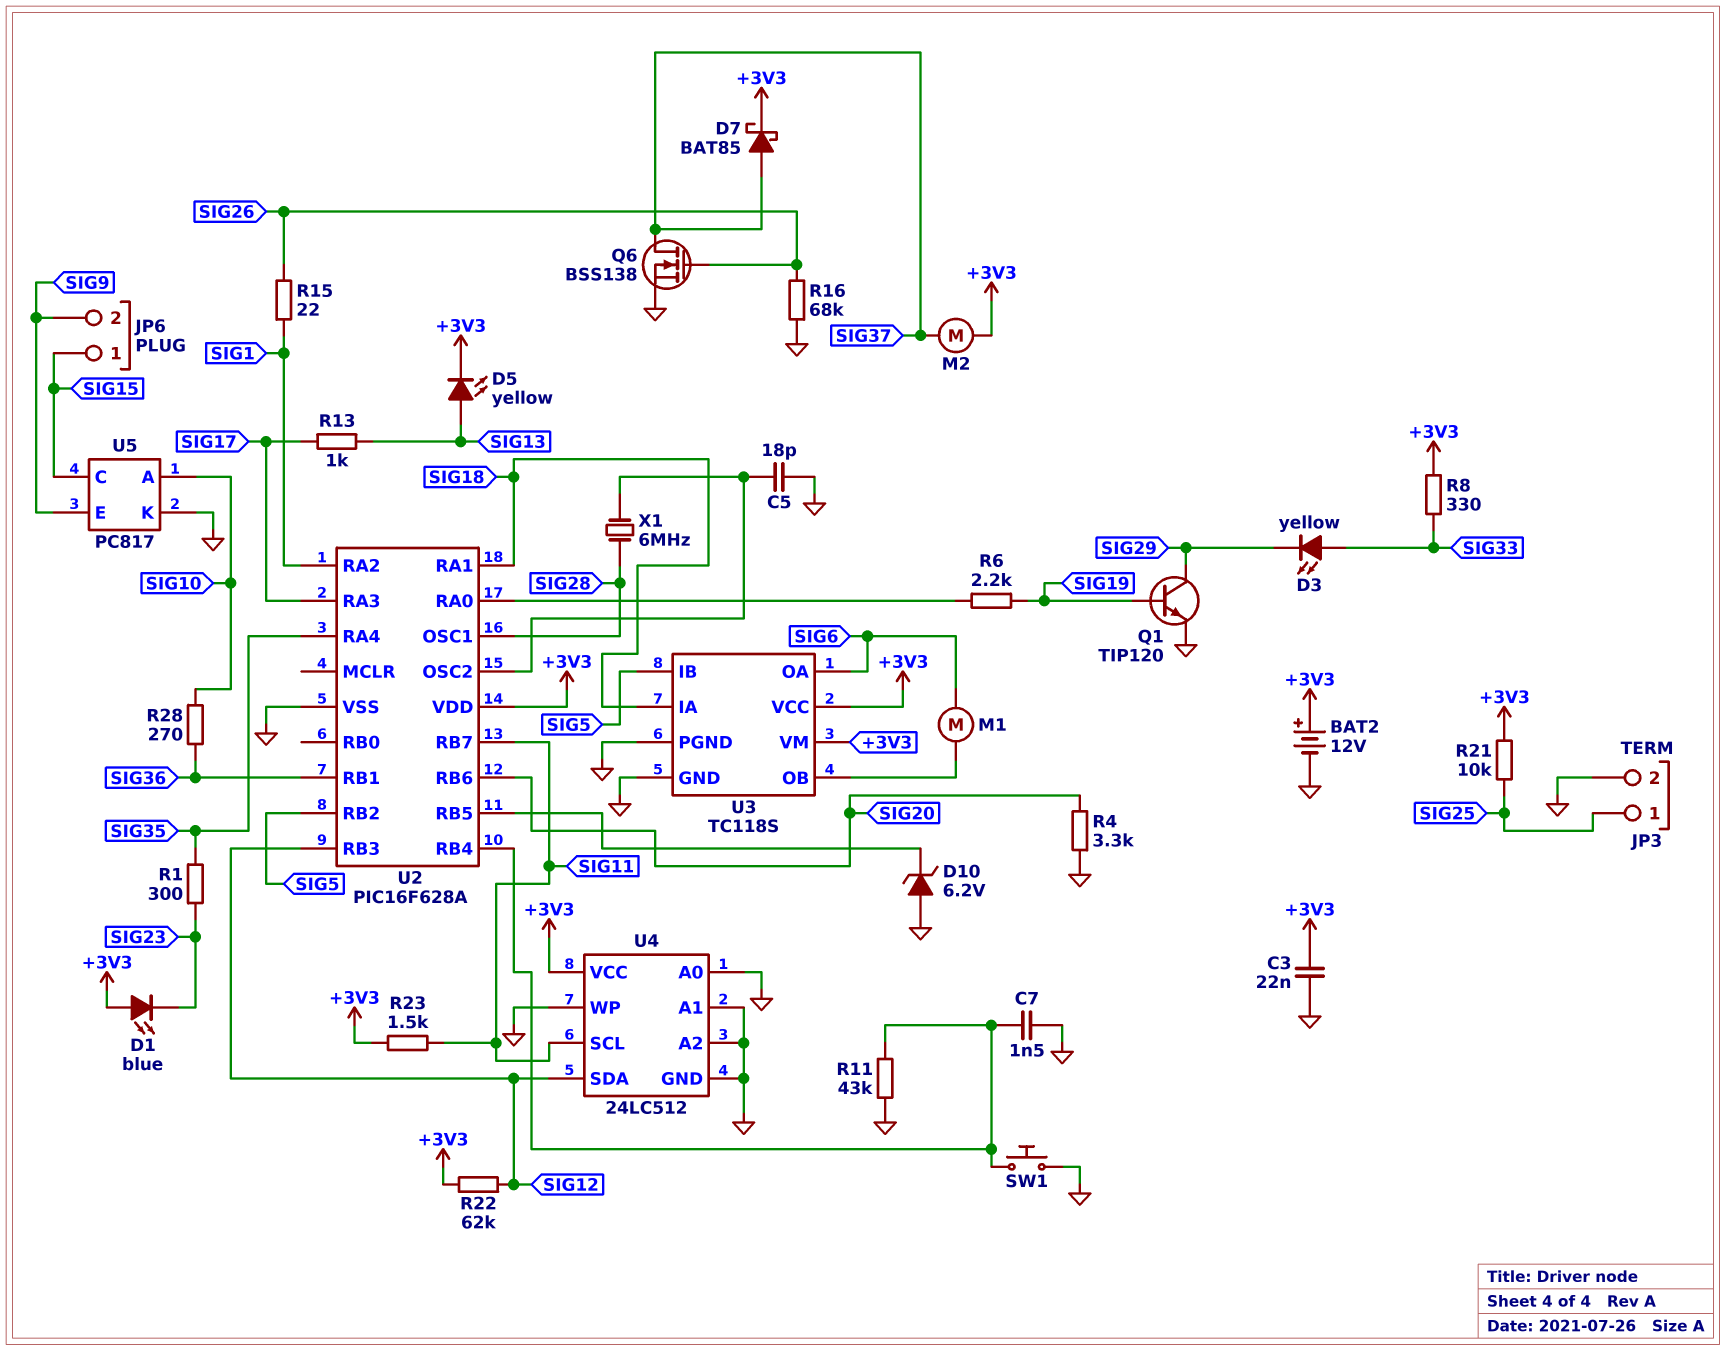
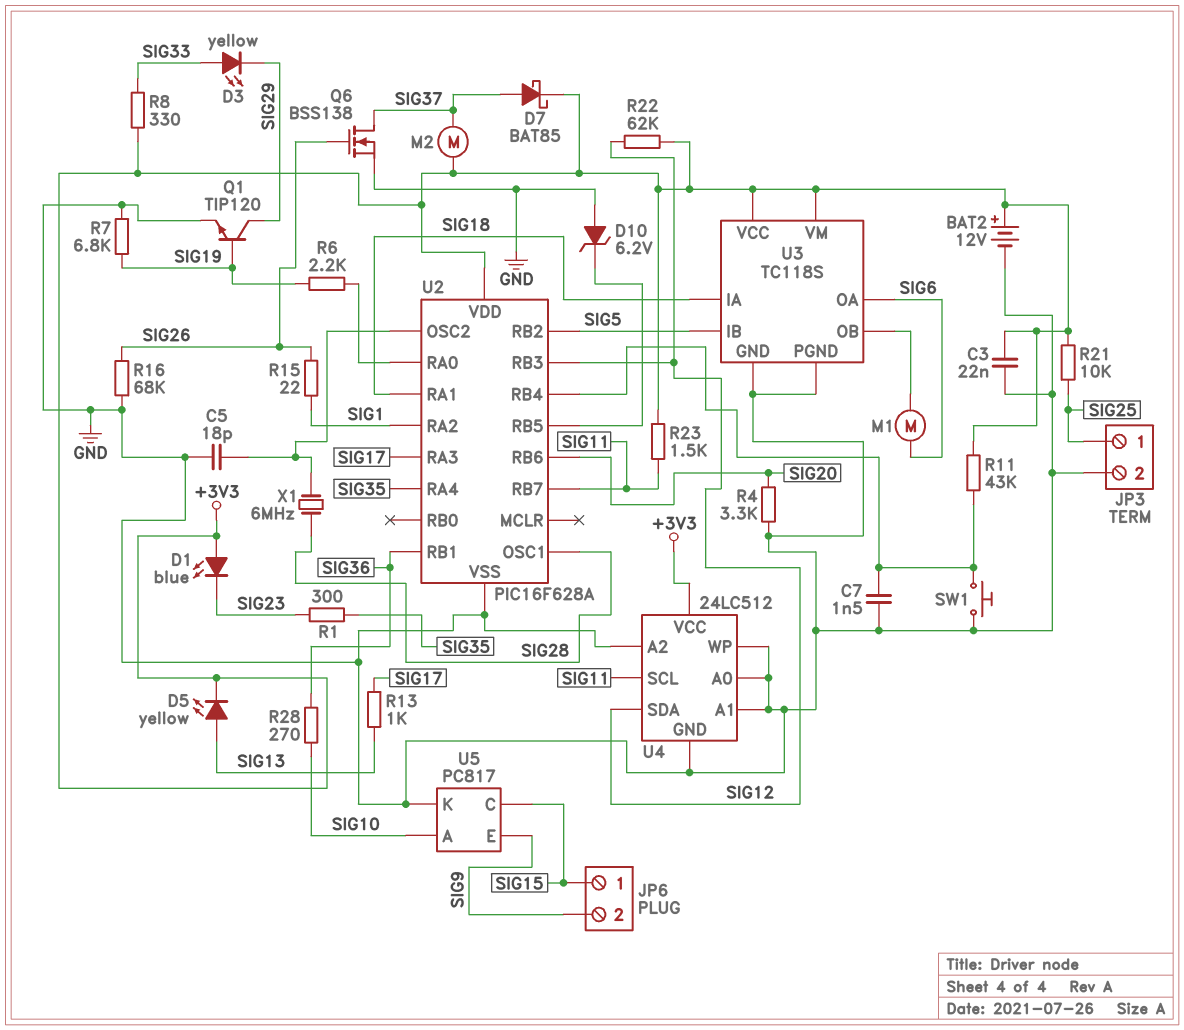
R7: none -> 6.8k (GND, SIG19)
R11: 43k (GND, U2/RB4) -> 43k (+3V3, U2/RB4)

